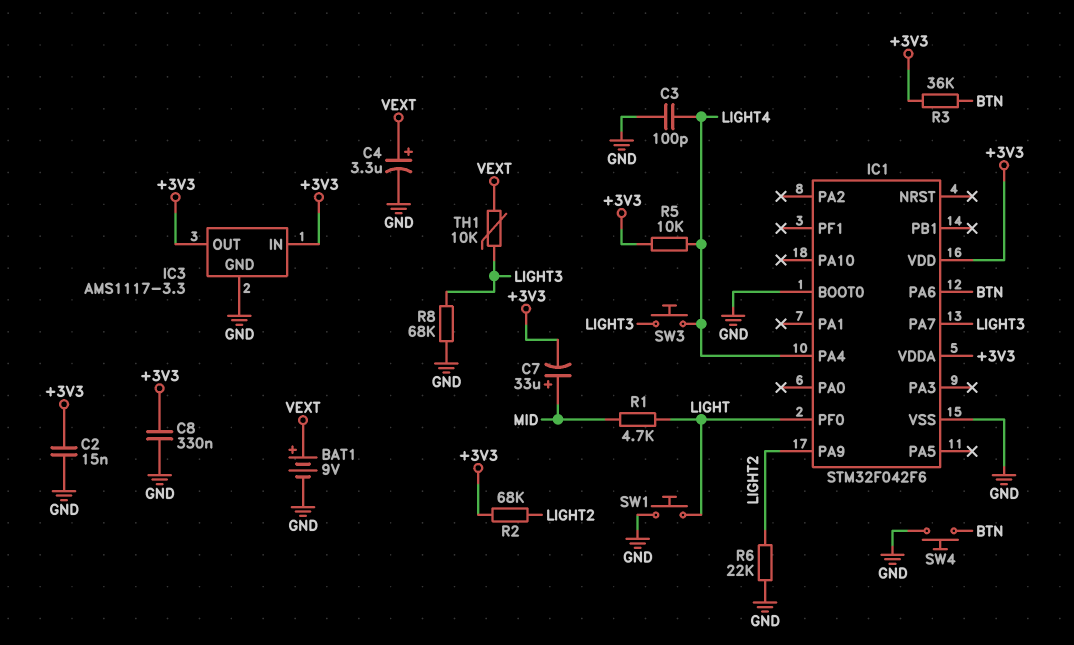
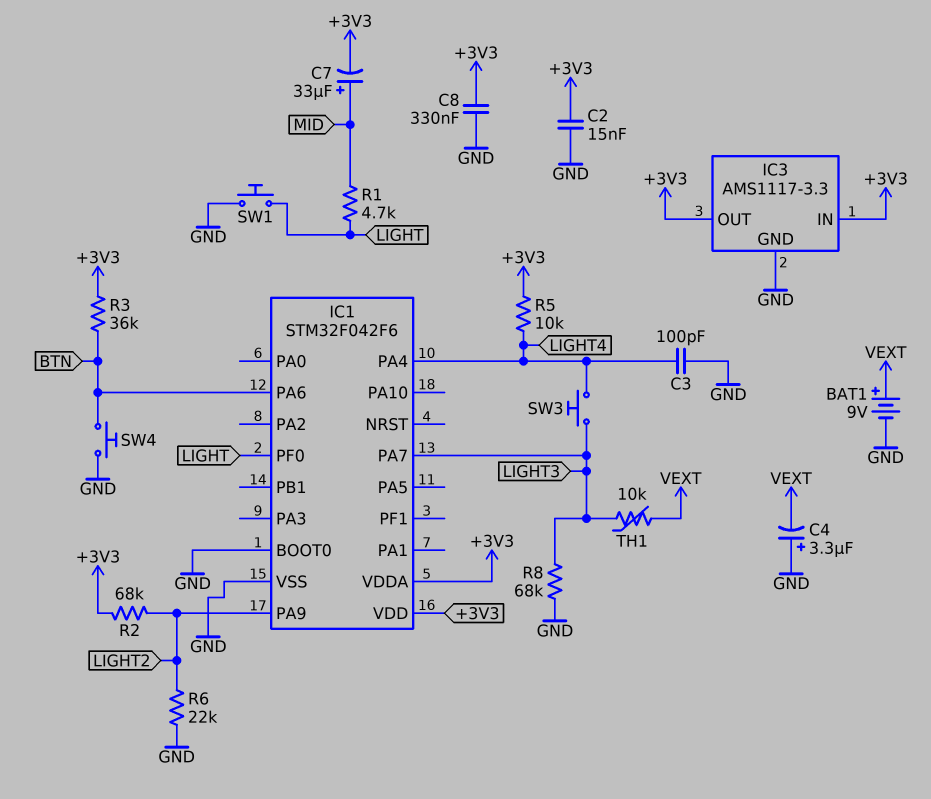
C4: 3.3uF (plus VEXT, minus GND) -> 3.3uF (plus GND, minus VEXT)

